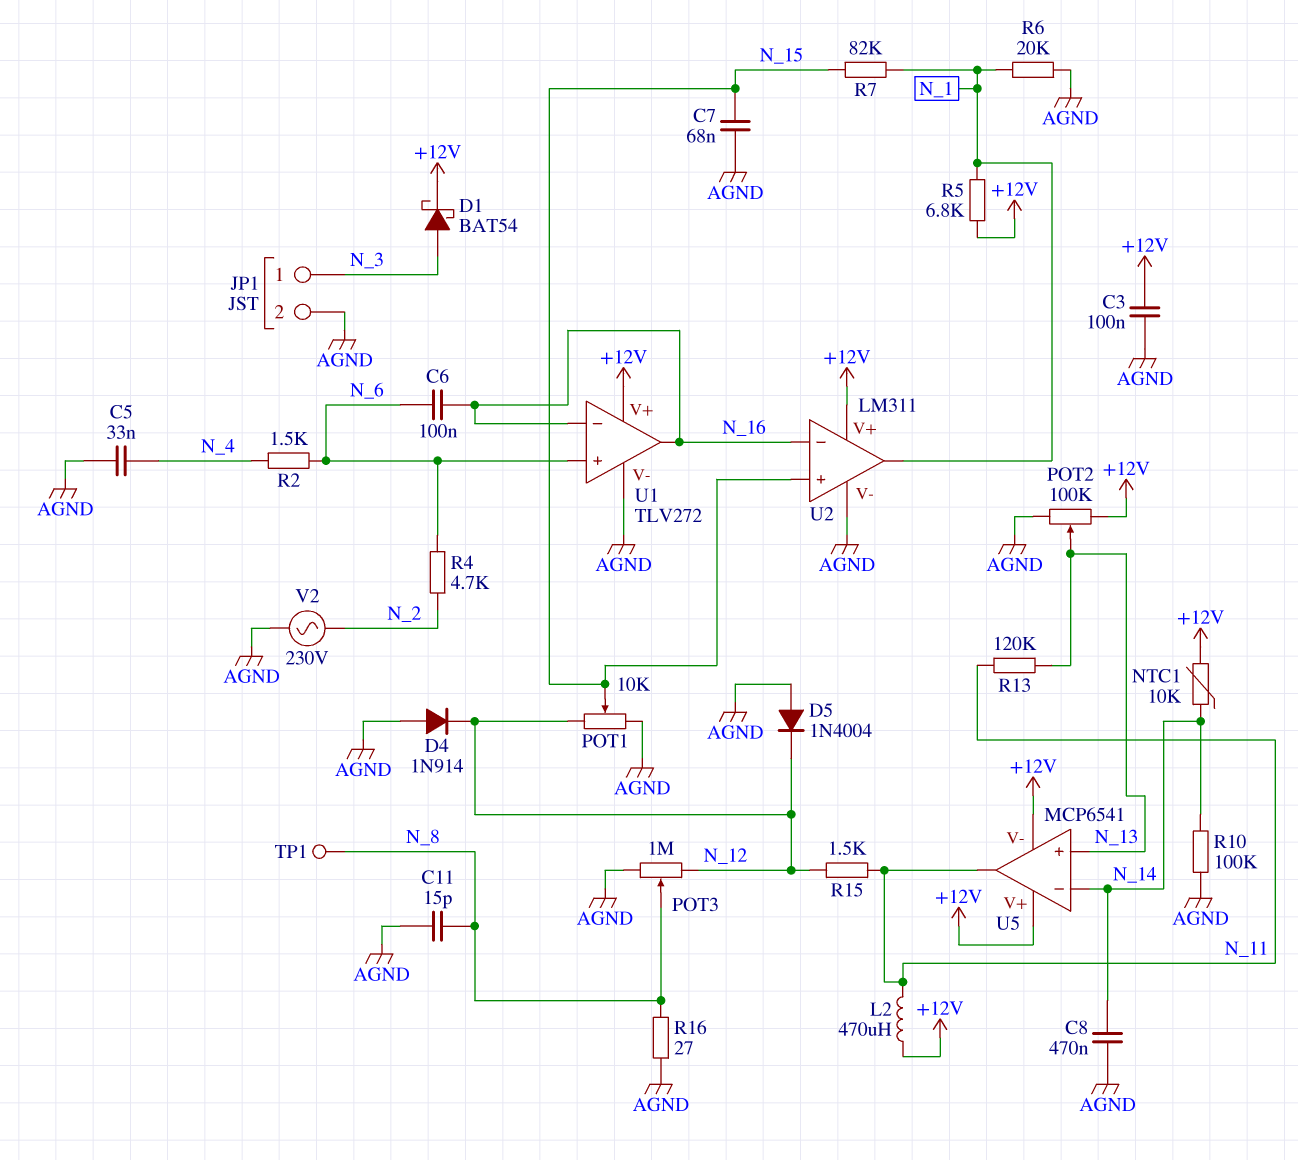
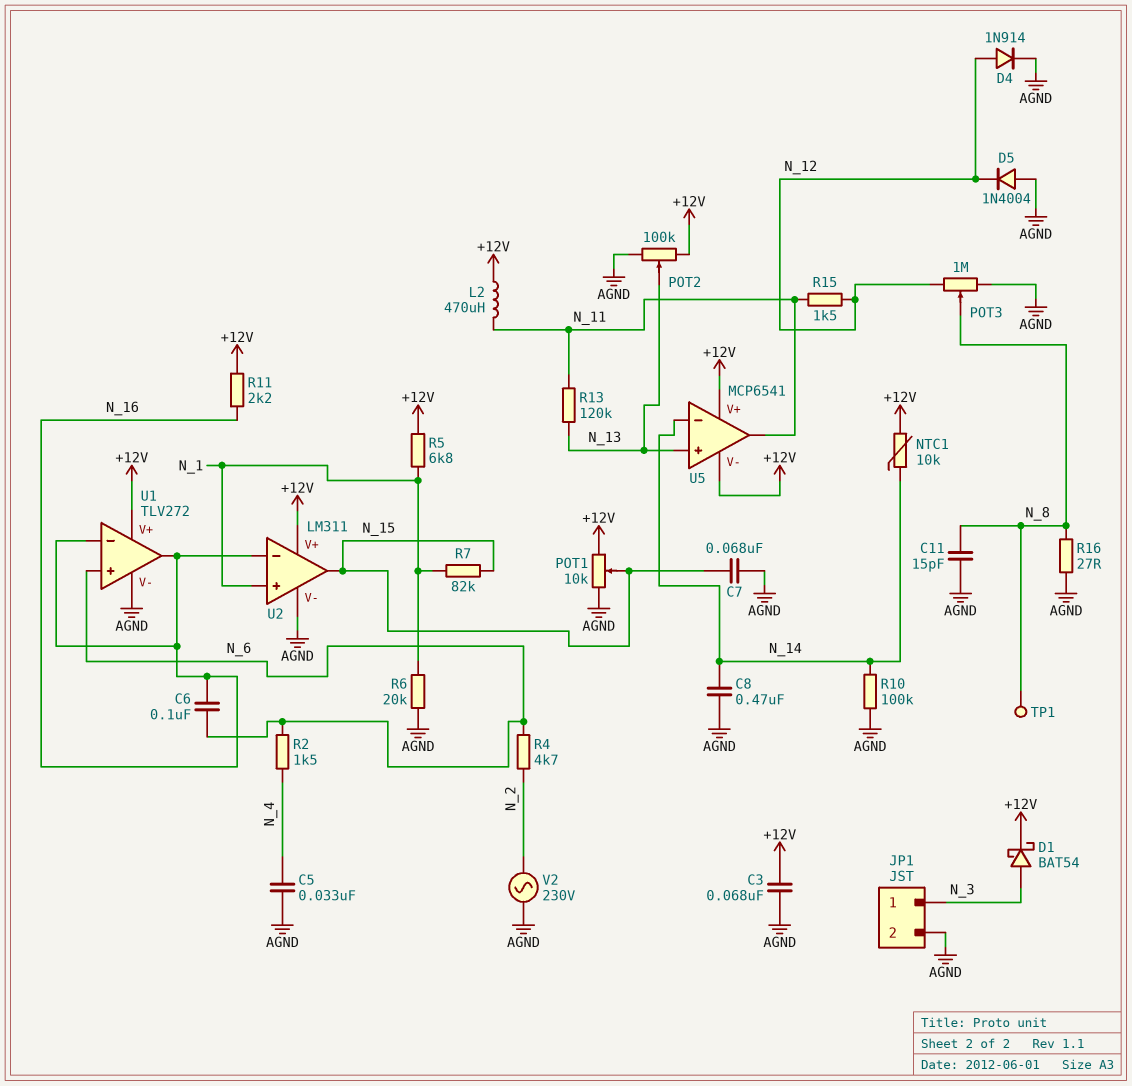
C3: 100nF (+12V, AGND) -> 68nF (+12V, AGND)
D4: diode 1N914 (A AGND, K N_12) -> diode 1N914 (A N_12, K AGND)
POT1: 10k (AGND, N_12, wiper N_15) -> 10k (+12V, AGND, wiper N_15)
R11: none -> 2.2k (+12V, N_16)
U2 pin in+: N_15 -> N_1
U2 pin out: N_1 -> N_15

